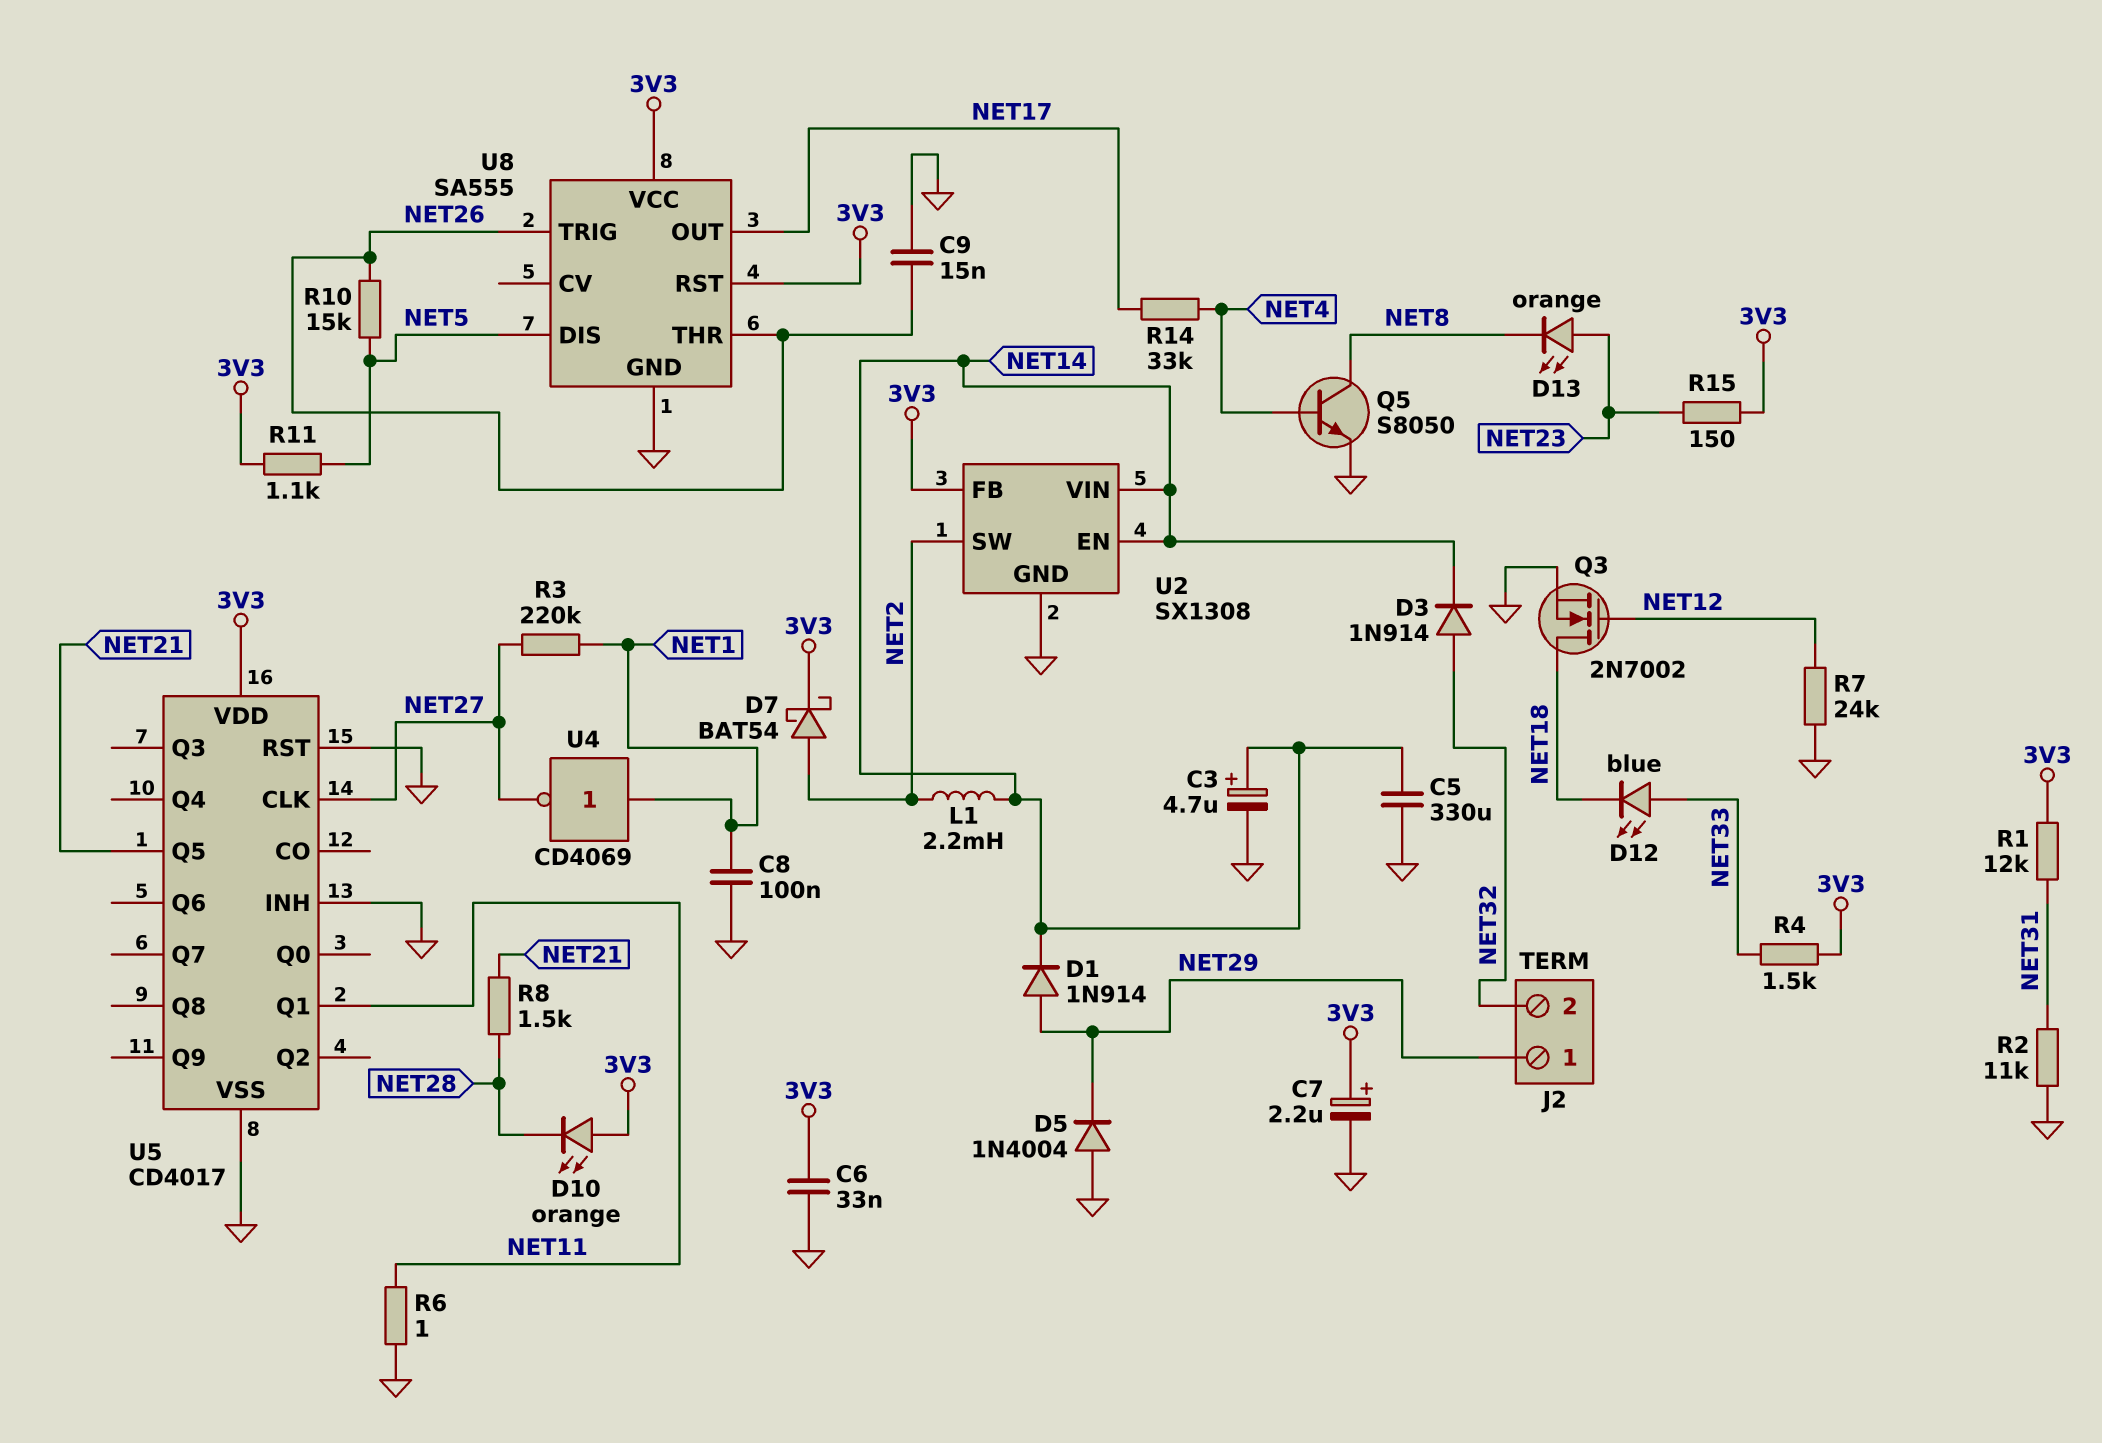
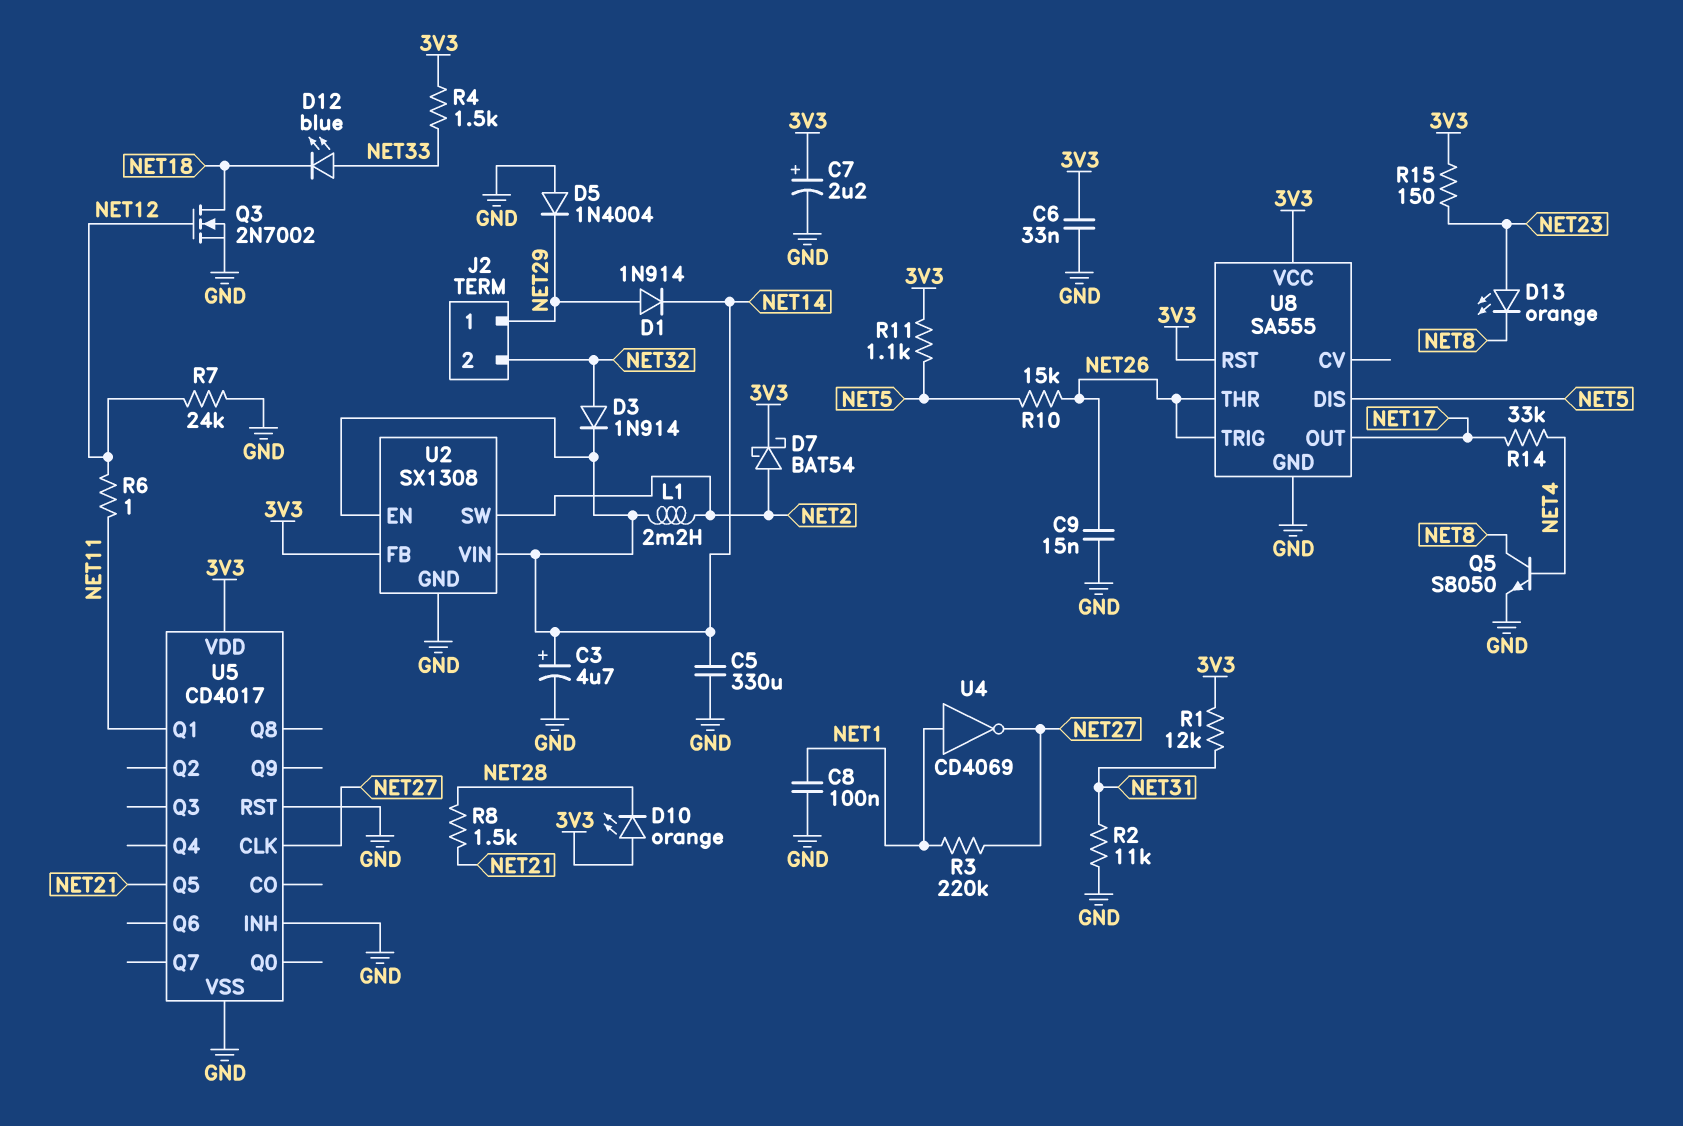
R6: 1 (GND, NET11) -> 1 (NET11, NET12)

